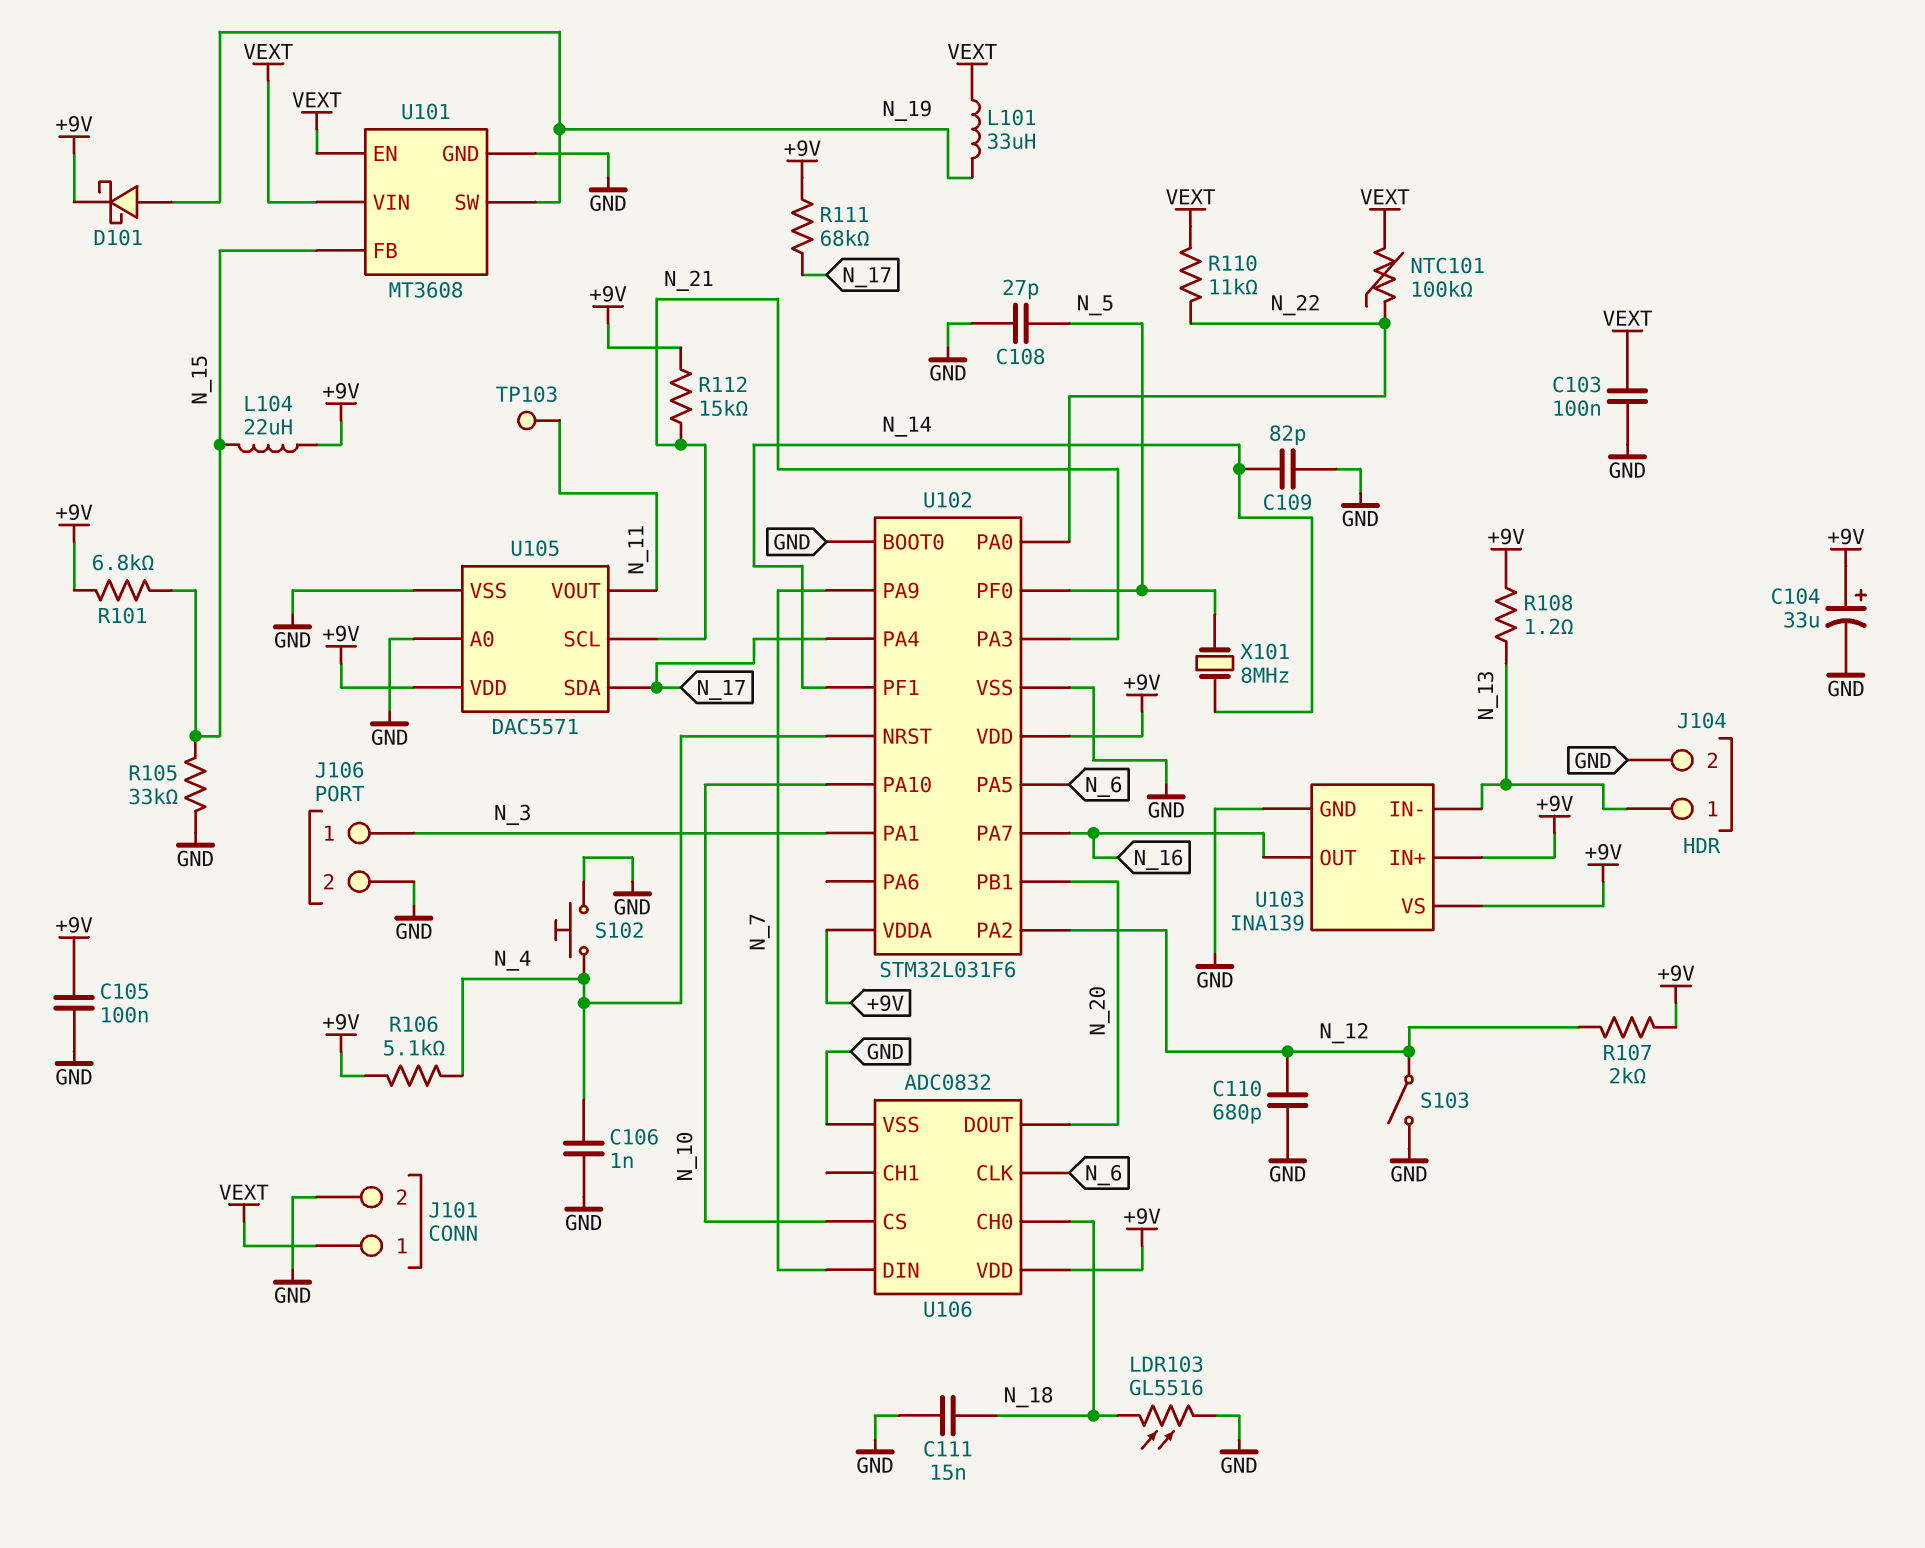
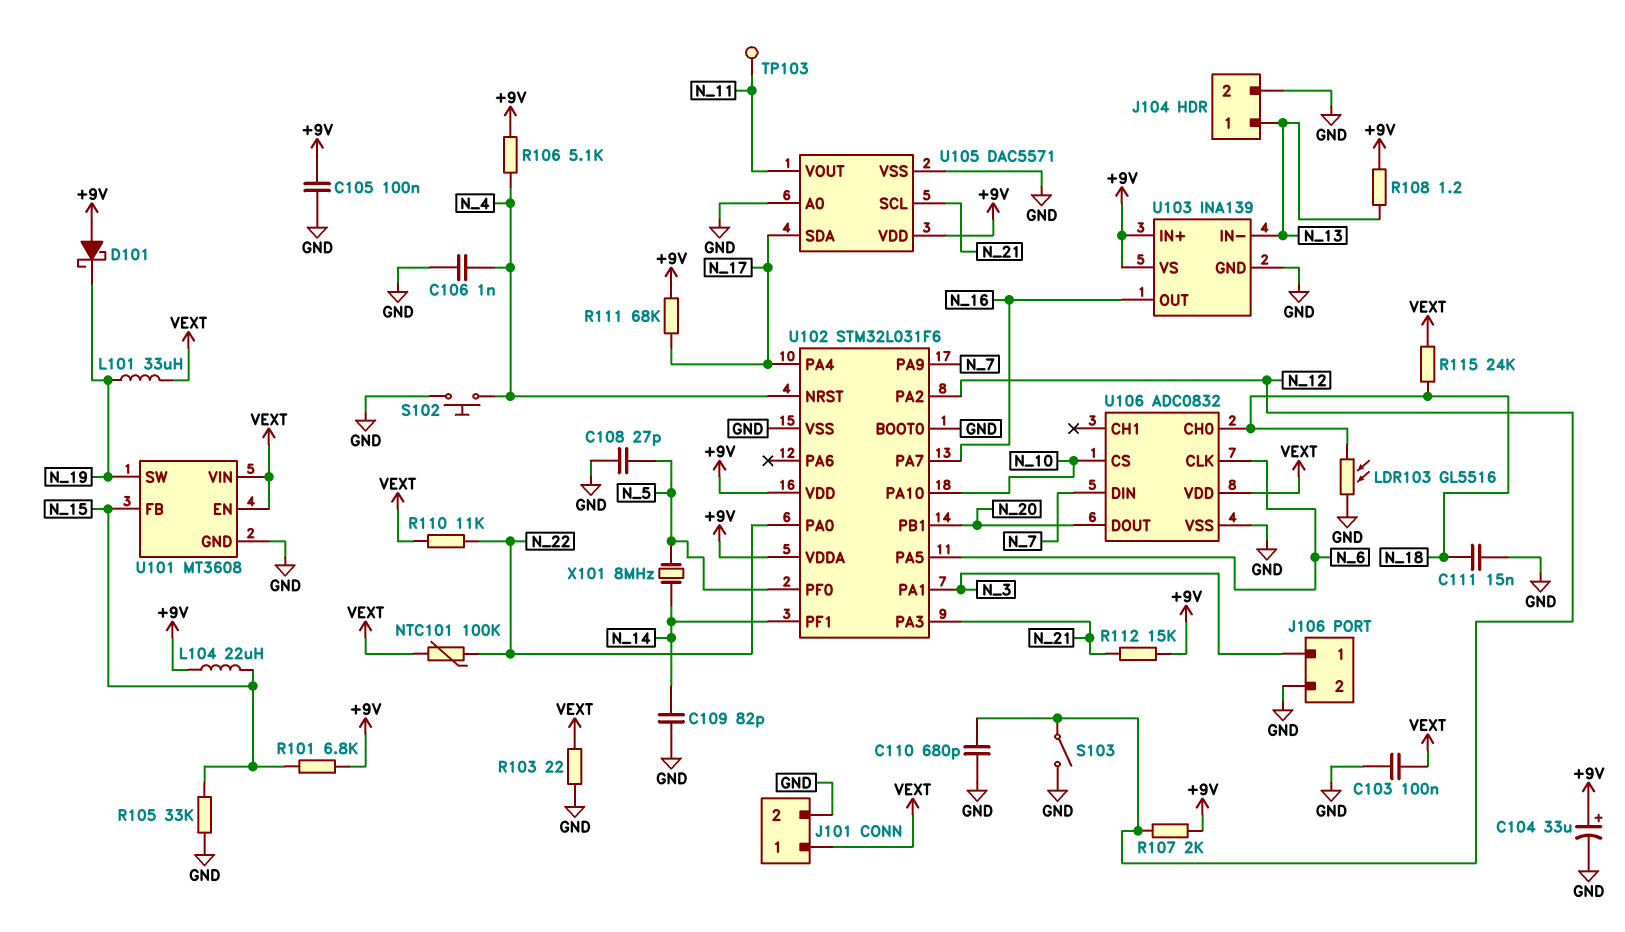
D101: schottky (A N_19, K +9V) -> schottky (A +9V, K N_19)
R103: none -> 22 (GND, VEXT)
R115: none -> 24k (N_18, VEXT)
U106 pin VDD: +9V -> VEXT

